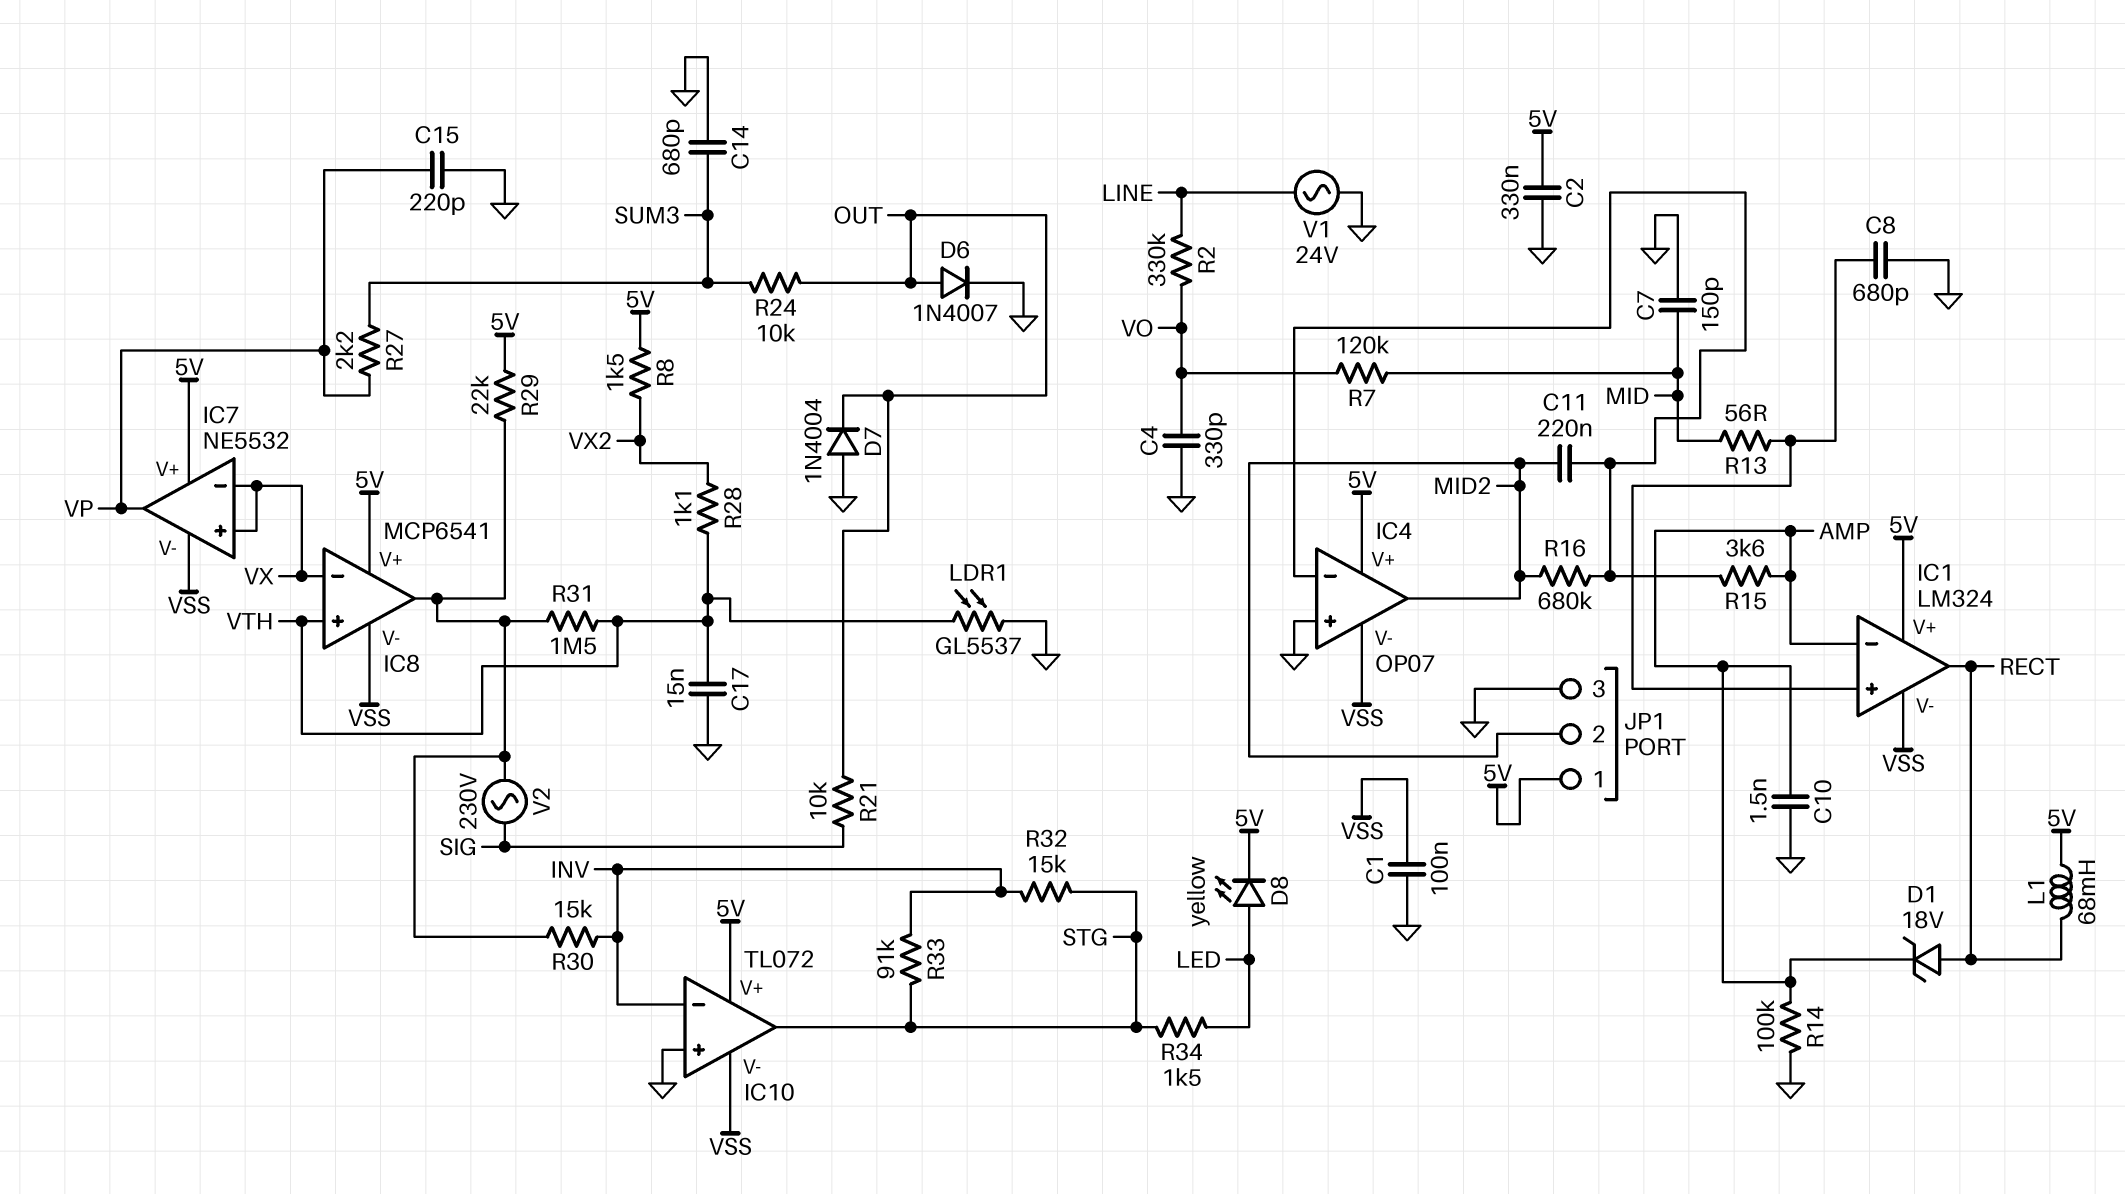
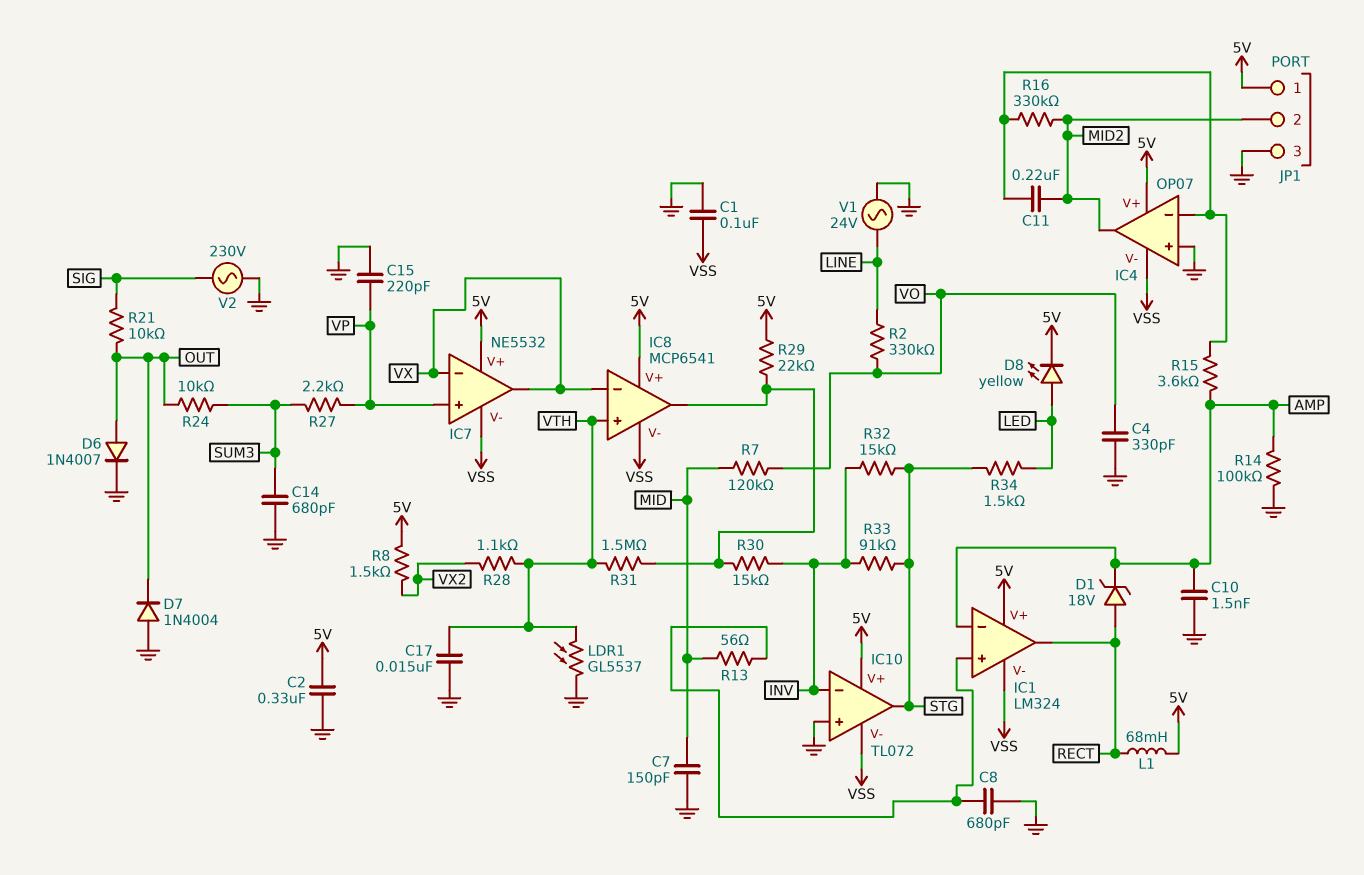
IC7 pin in+: VX -> VP
IC7 pin out: VP -> VX
R16: 680k (IC4/in-, MID2) -> 330k (IC4/in-, MID2)
V2: AC 230V (IC8/out, SIG) -> AC 230V (GND, SIG)

